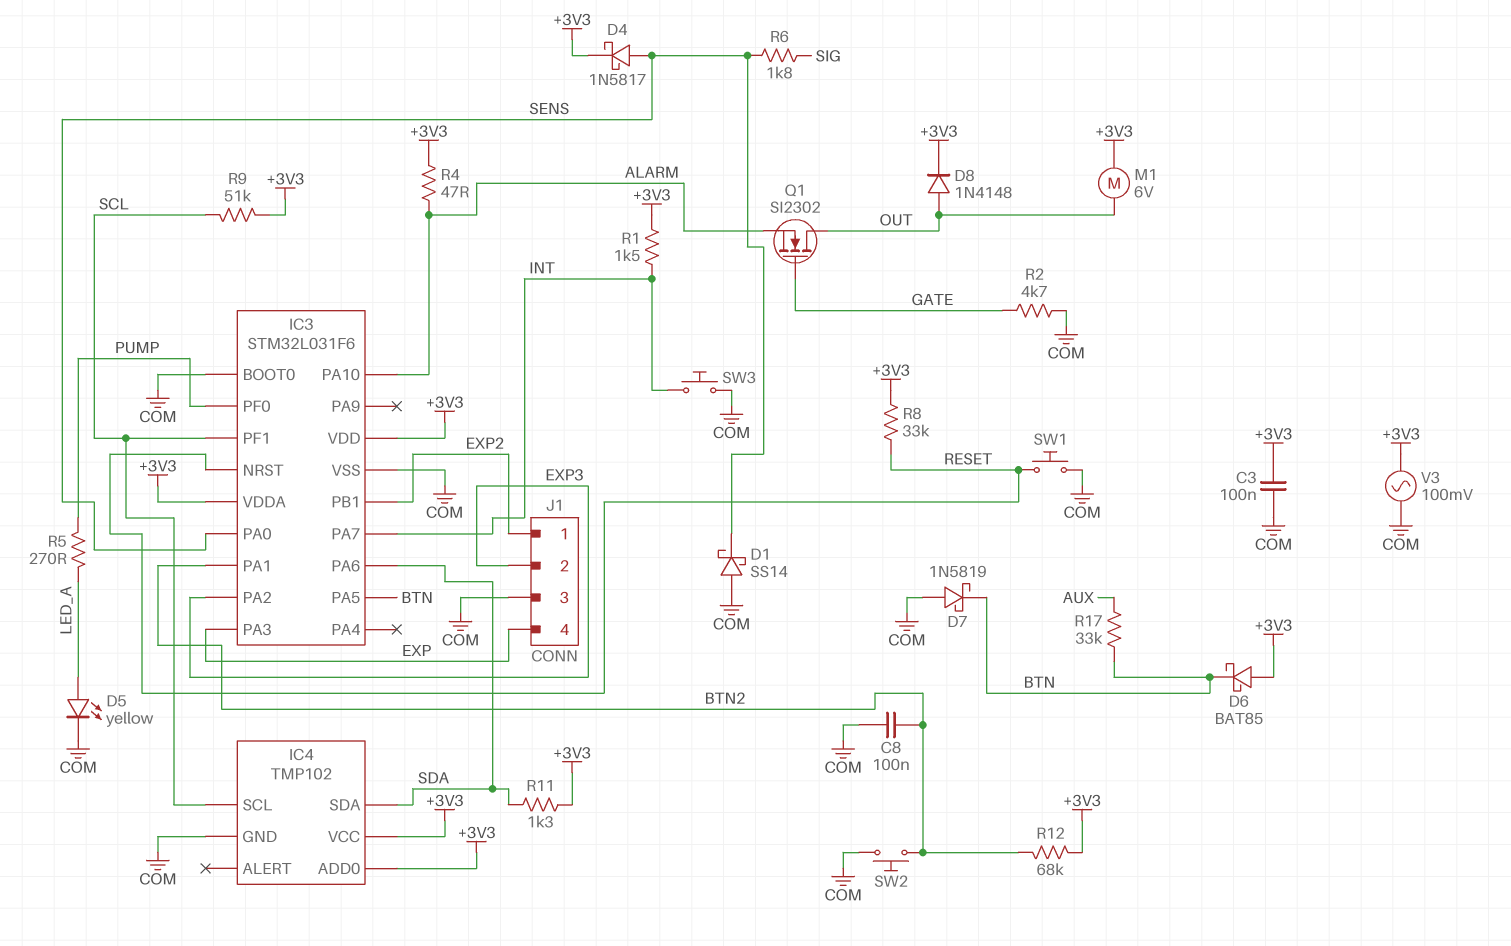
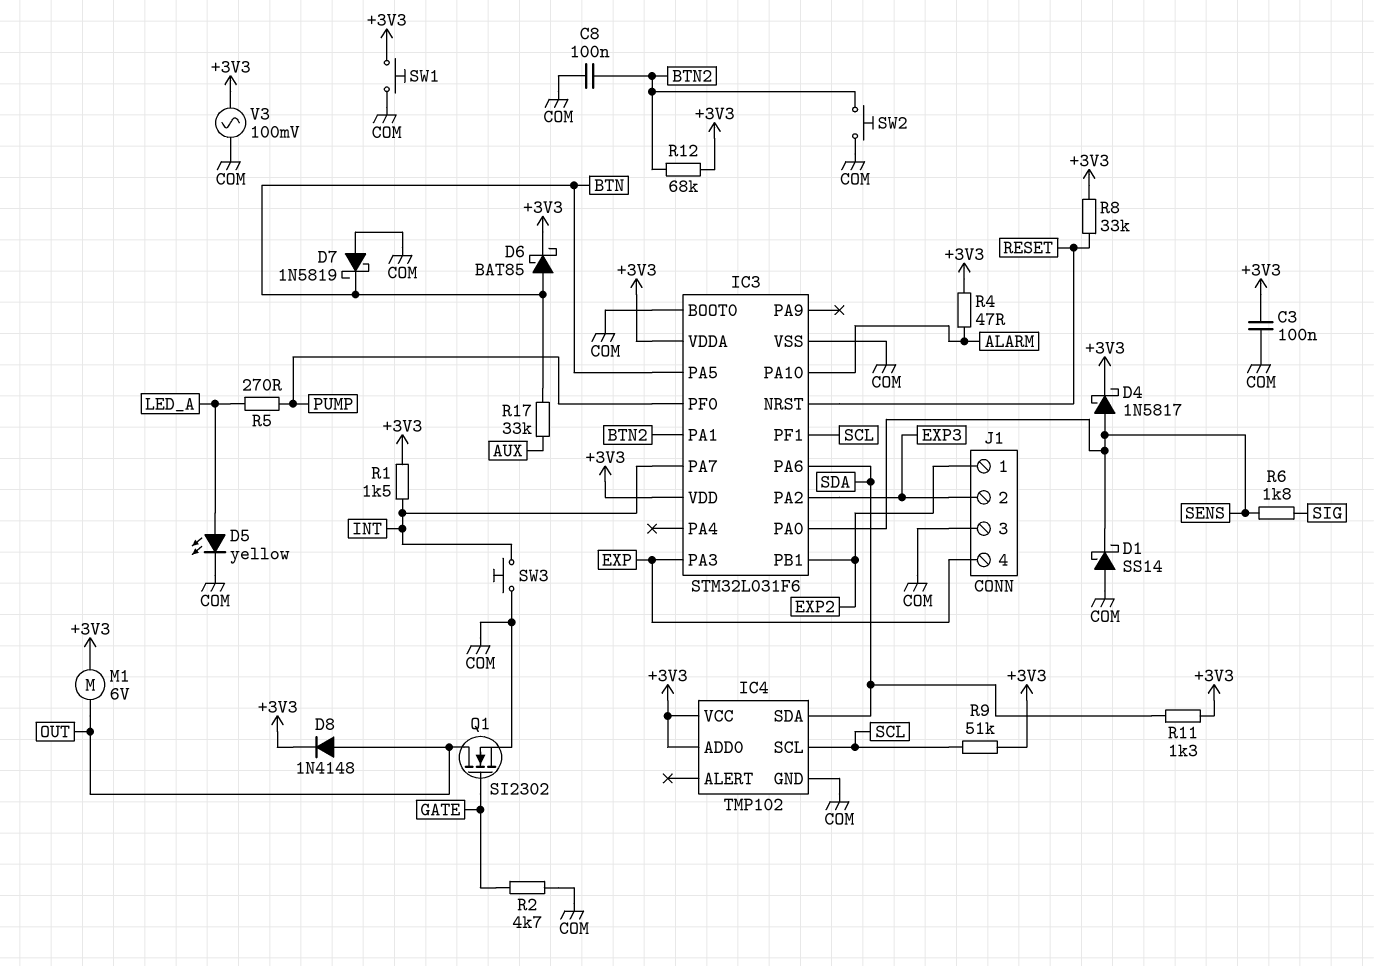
D6: schottky BAT85 (A +3V3, K BTN) -> schottky BAT85 (A BTN, K +3V3)
Q1: NMOS SI2302 (G GATE, D OUT, S ALARM) -> NMOS SI2302 (G GATE, D OUT, S COM)
SW1: button (COM, RESET) -> button (+3V3, COM)

